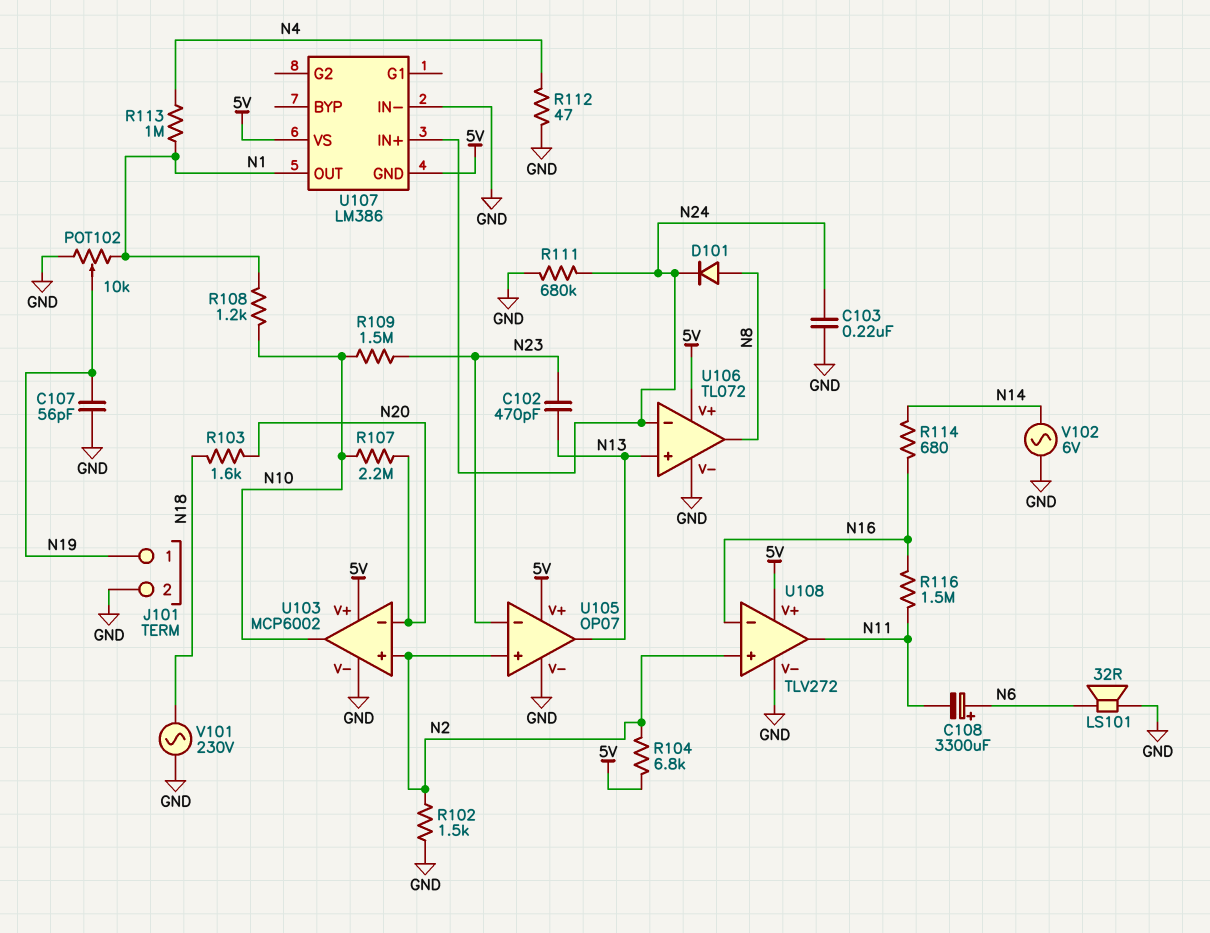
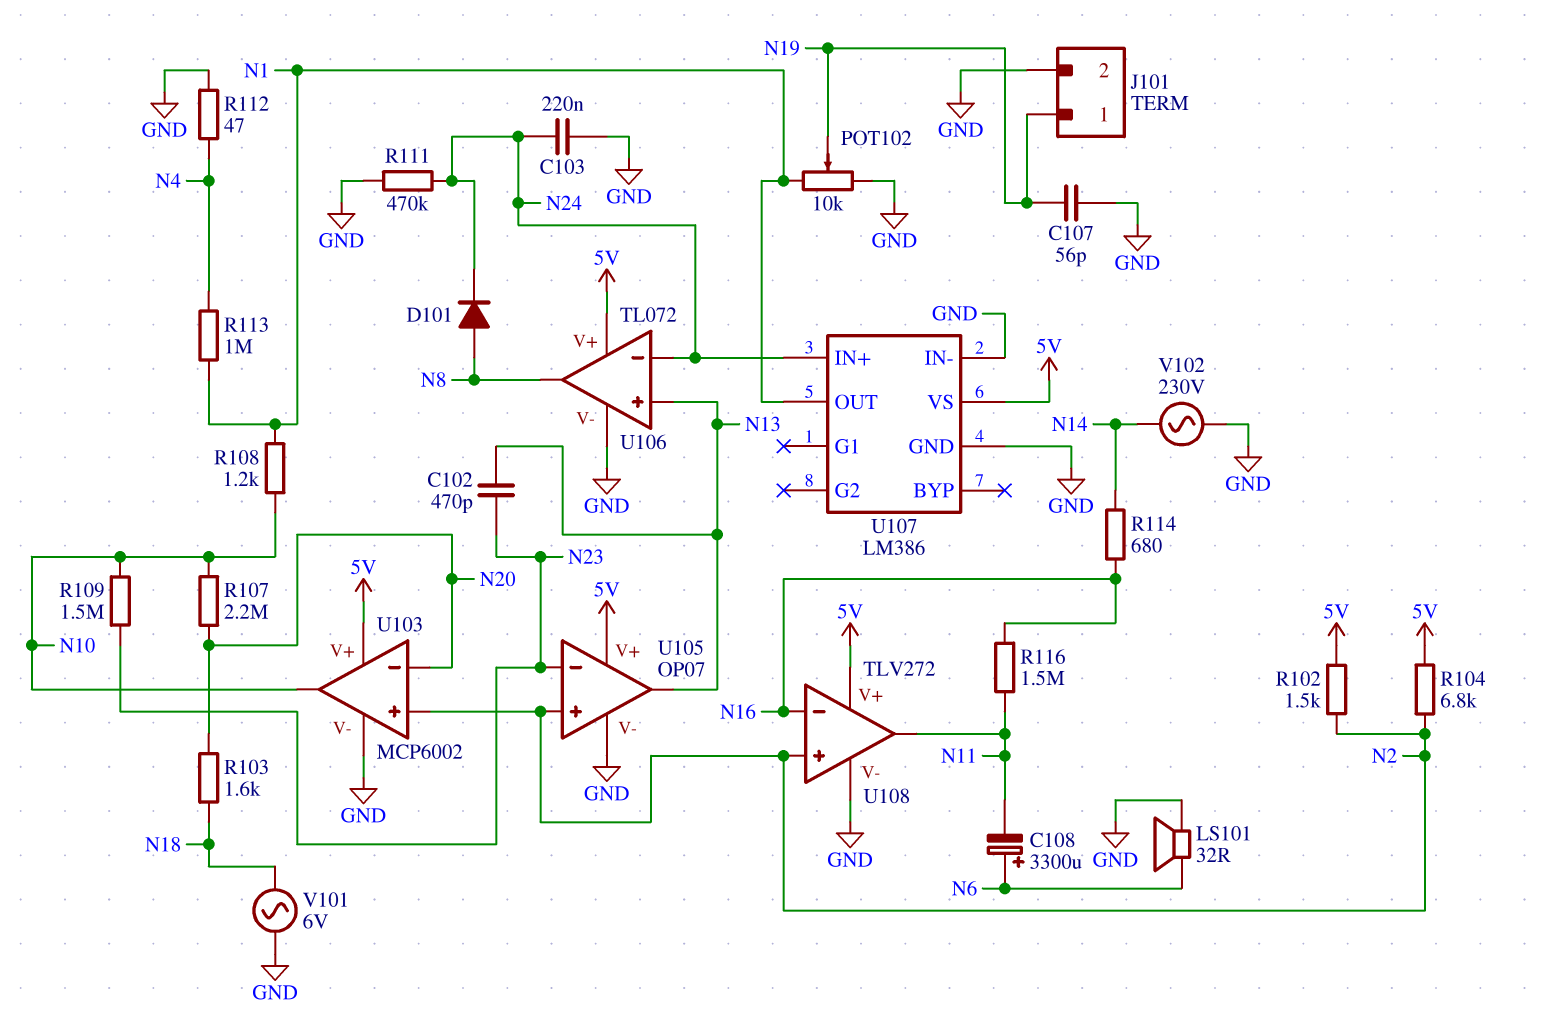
R102: 1.5k (GND, N2) -> 1.5k (5V, N2)
R111: 680k (GND, N24) -> 470k (GND, N24)
U107 pin GND: 5V -> GND
V101: AC 230V (GND, N18) -> AC 6V (GND, N18)
V102: AC 6V (GND, N14) -> AC 230V (GND, N14)

